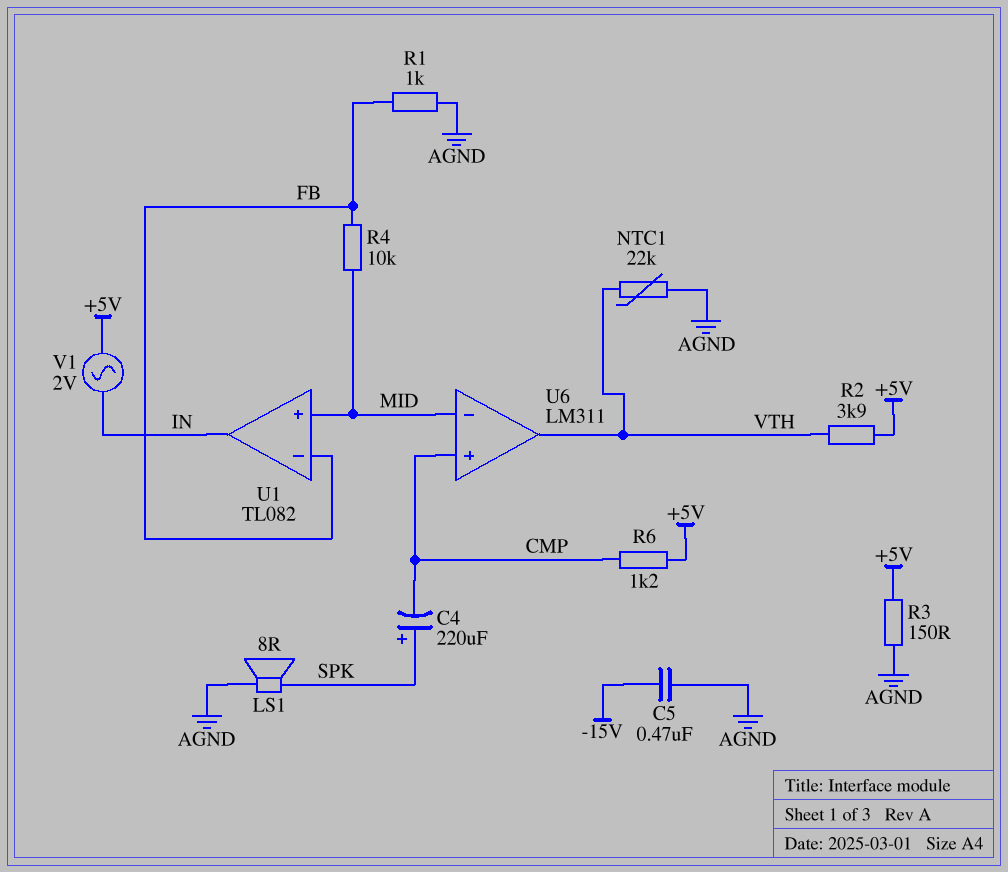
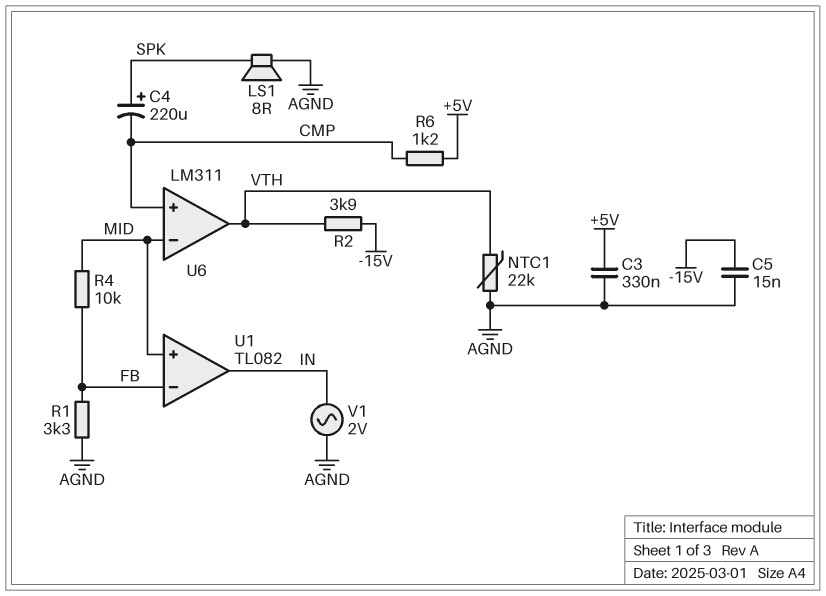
C3: none -> 330nF (+5V, AGND)
C5: 470nF (-15V, AGND) -> 15nF (-15V, AGND)
R1: 1k (AGND, FB) -> 3.3k (AGND, FB)
R2: 3.9k (+5V, VTH) -> 3.9k (-15V, VTH)
R3: 150 (+5V, AGND) -> none
V1: AC 2V (+5V, IN) -> AC 2V (AGND, IN)

